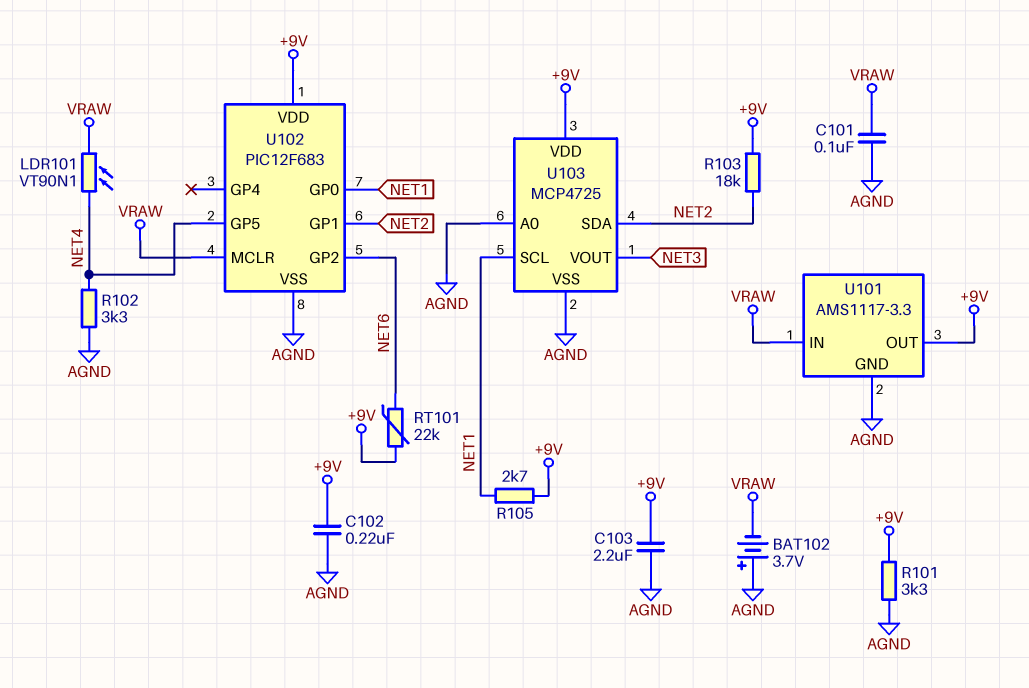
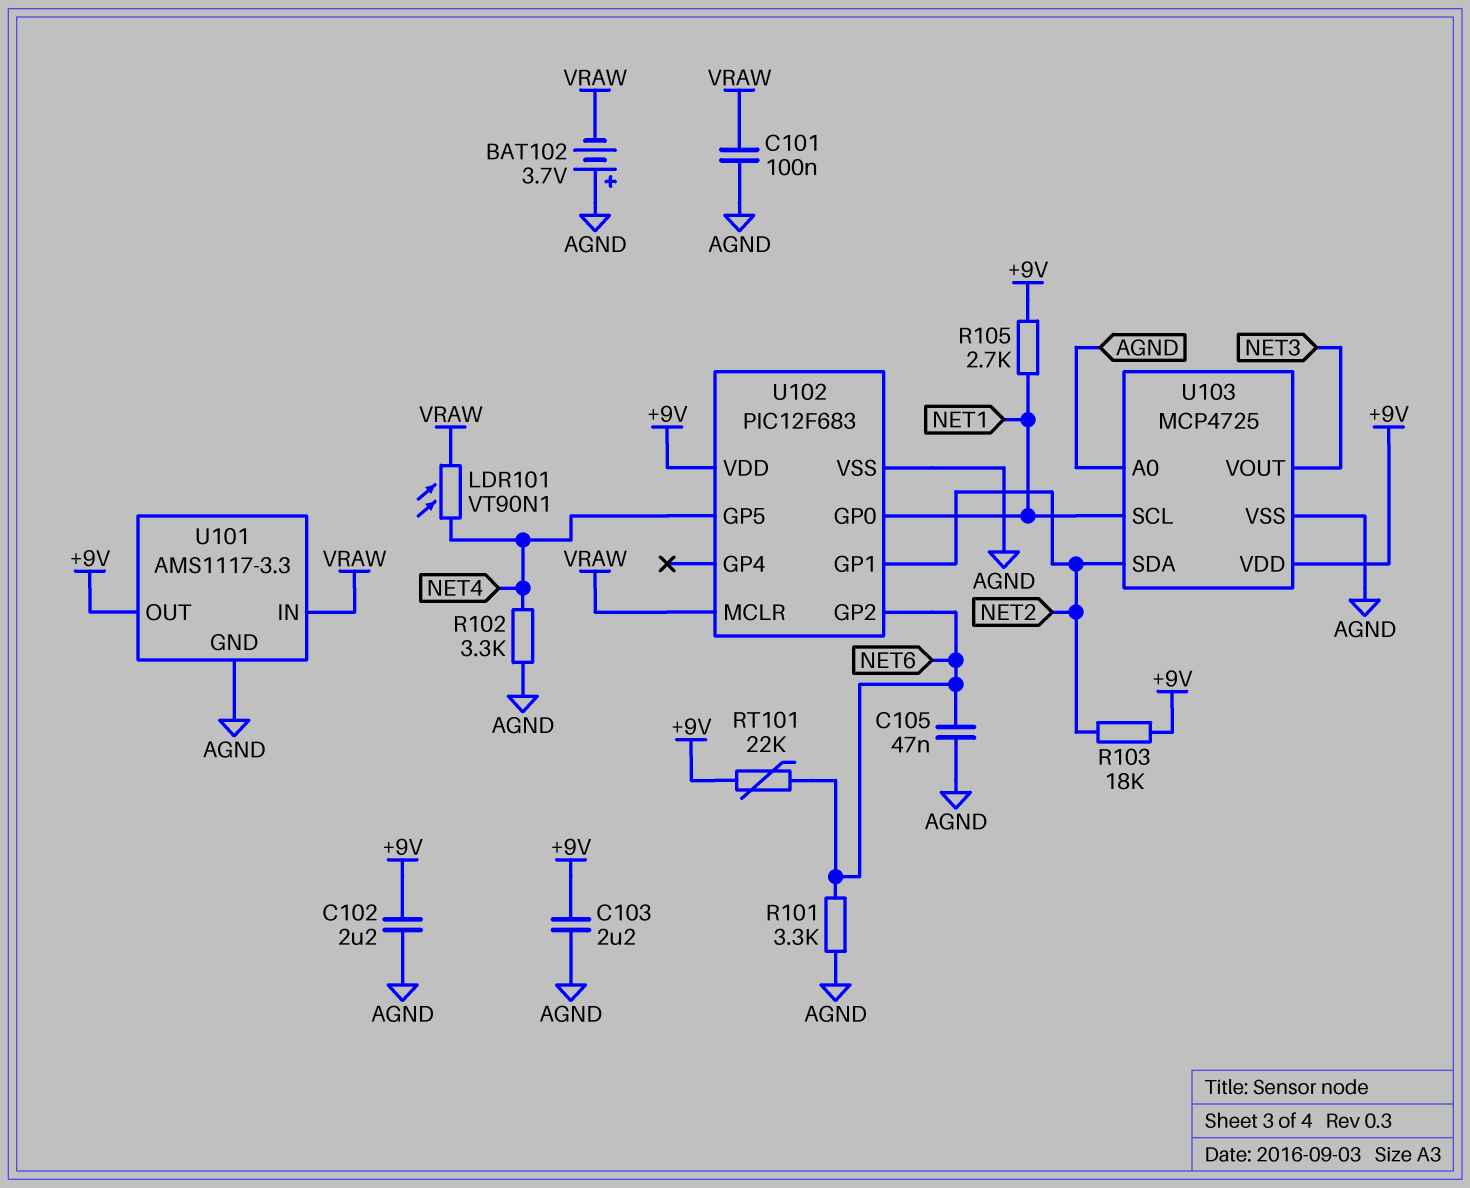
C102: 220nF (+9V, AGND) -> 2.2uF (+9V, AGND)
C105: none -> 47nF (AGND, NET6)
R101: 3.3k (+9V, AGND) -> 3.3k (AGND, NET6)

